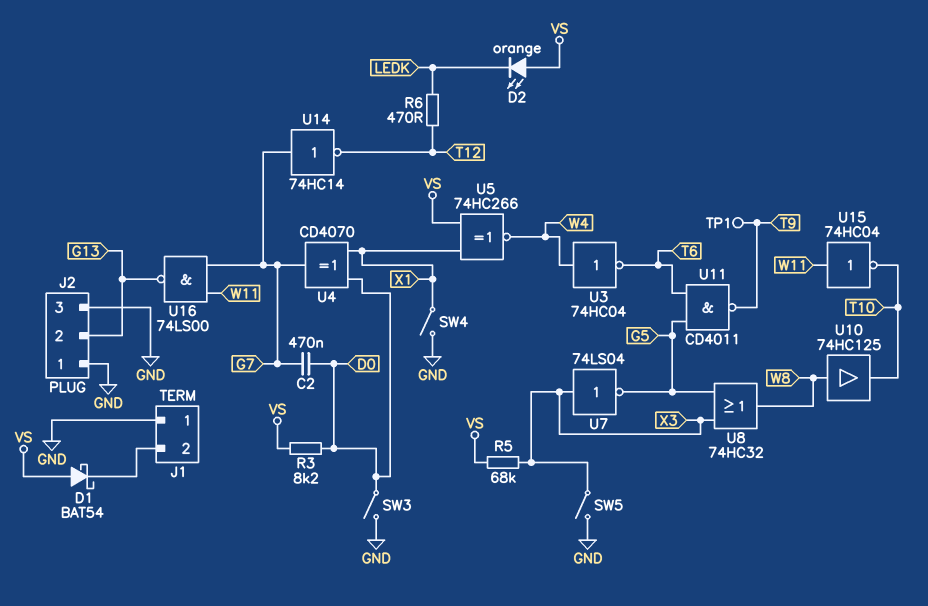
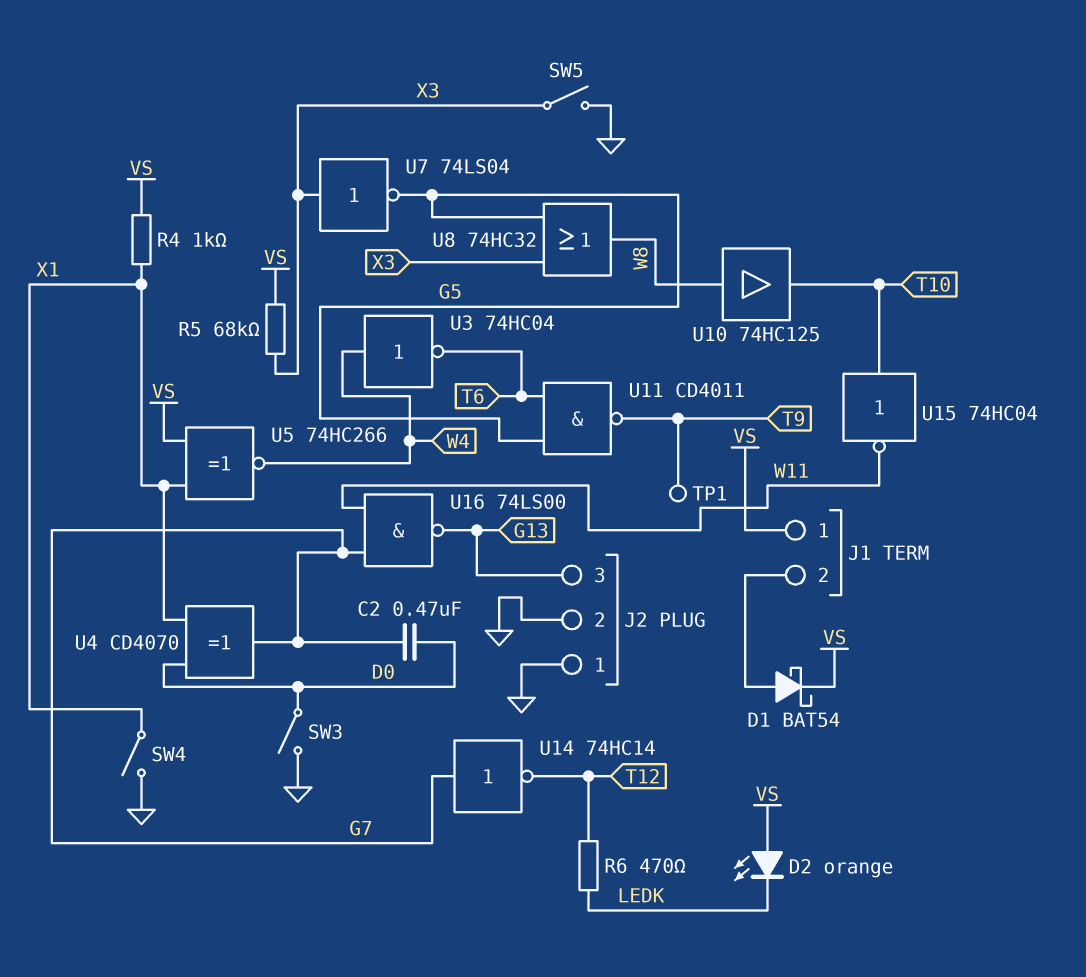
D1: schottky BAT54 (A VS, K J1/2) -> schottky BAT54 (A J1/2, K VS)
J1 pin 1: GND -> VS
J2 pin 2: G13 -> GND
J2 pin 3: GND -> G13
R3: 8.2k (D0, VS) -> none
R4: none -> 1k (VS, X1)
U15: NOT 74HC04 (in W11, out T10) -> NOT 74HC04 (in T10, out W11)

